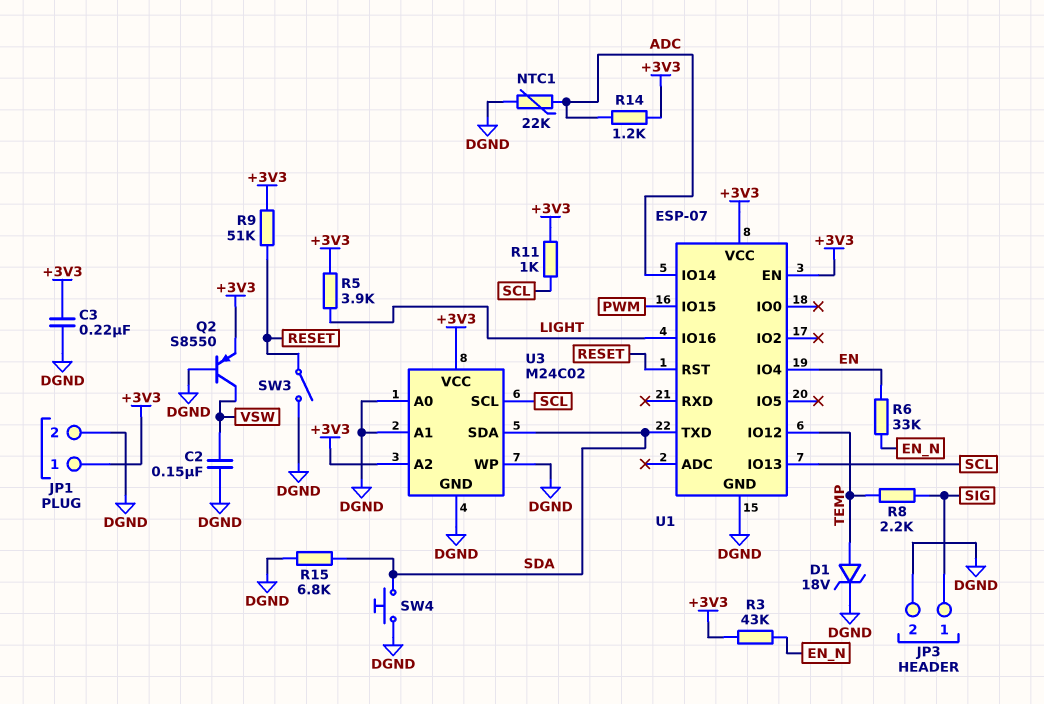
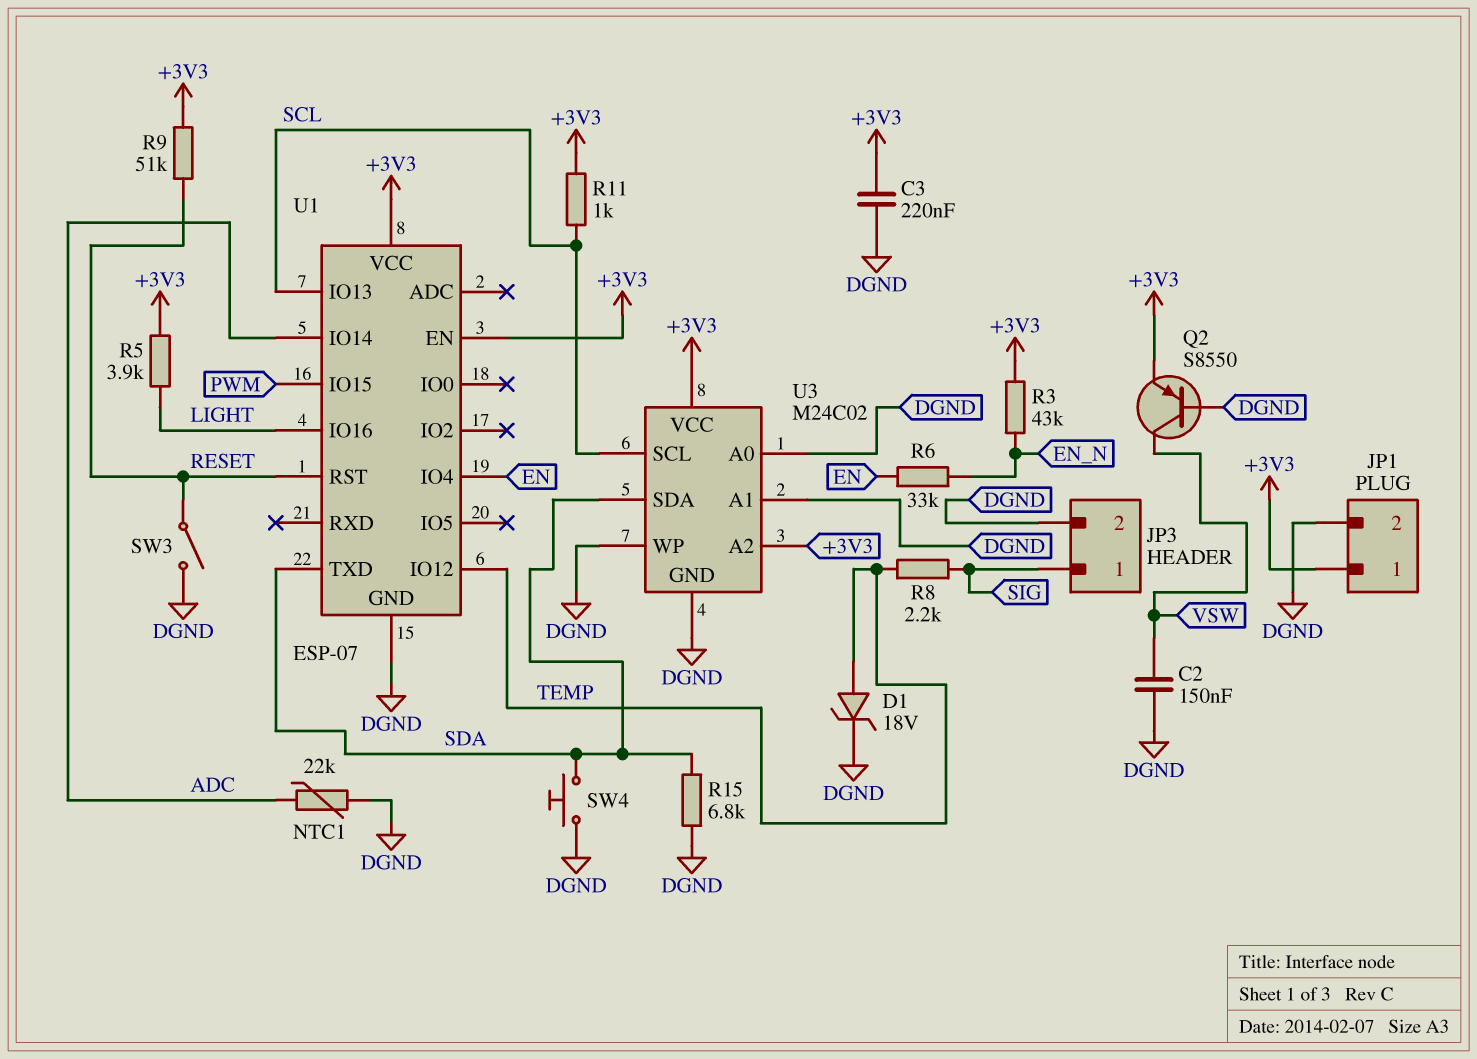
R14: 1.2k (+3V3, ADC) -> none

